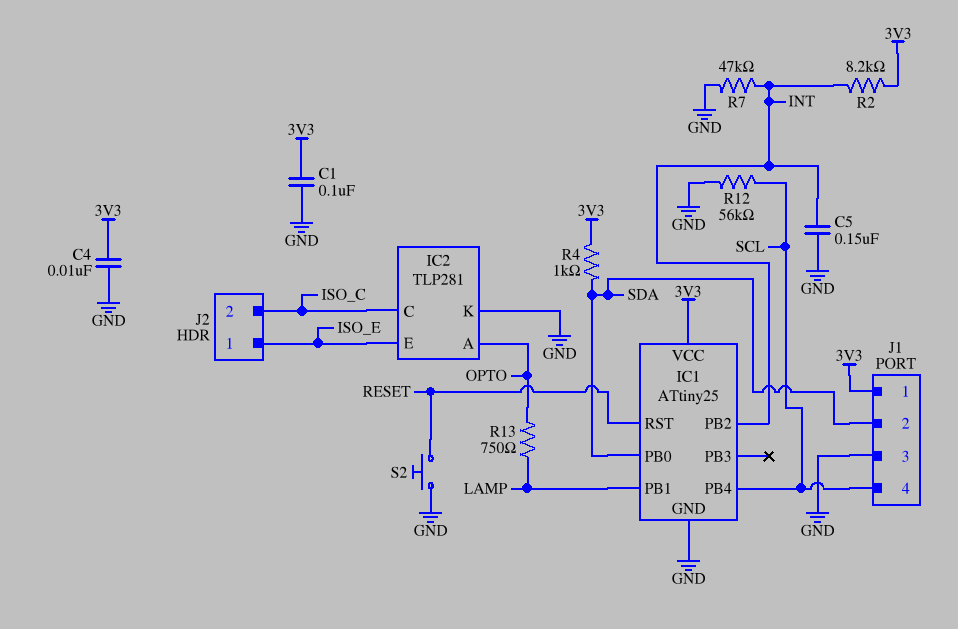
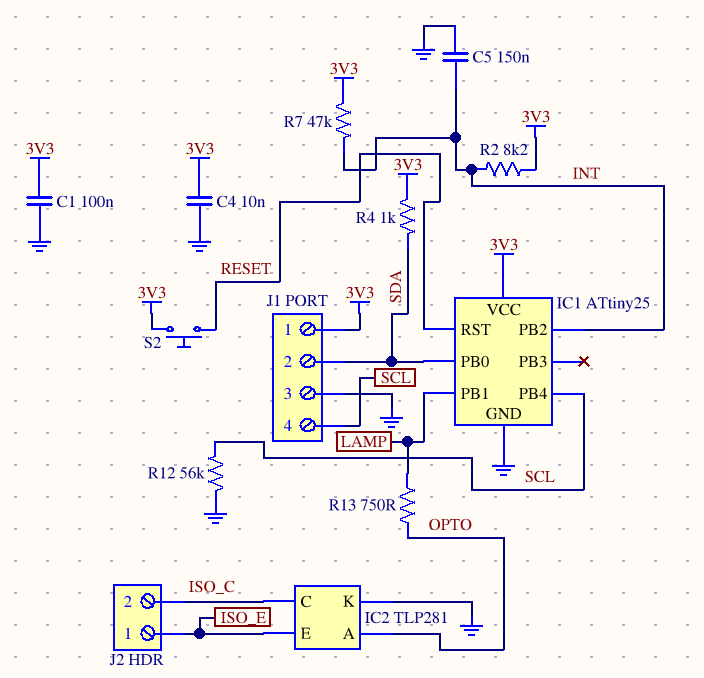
R7: 47k (GND, INT) -> 47k (3V3, INT)
S2: button (GND, RESET) -> button (3V3, RESET)

